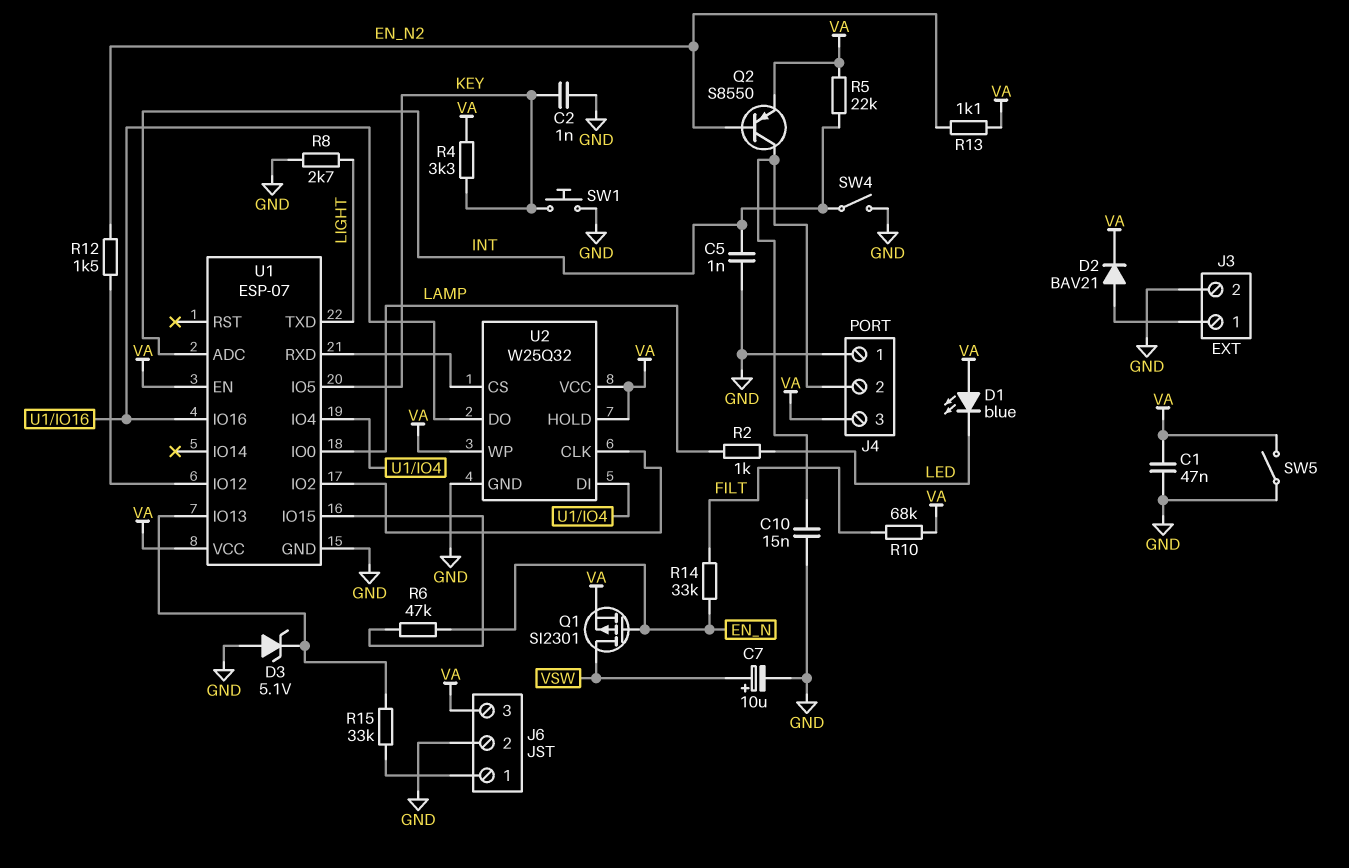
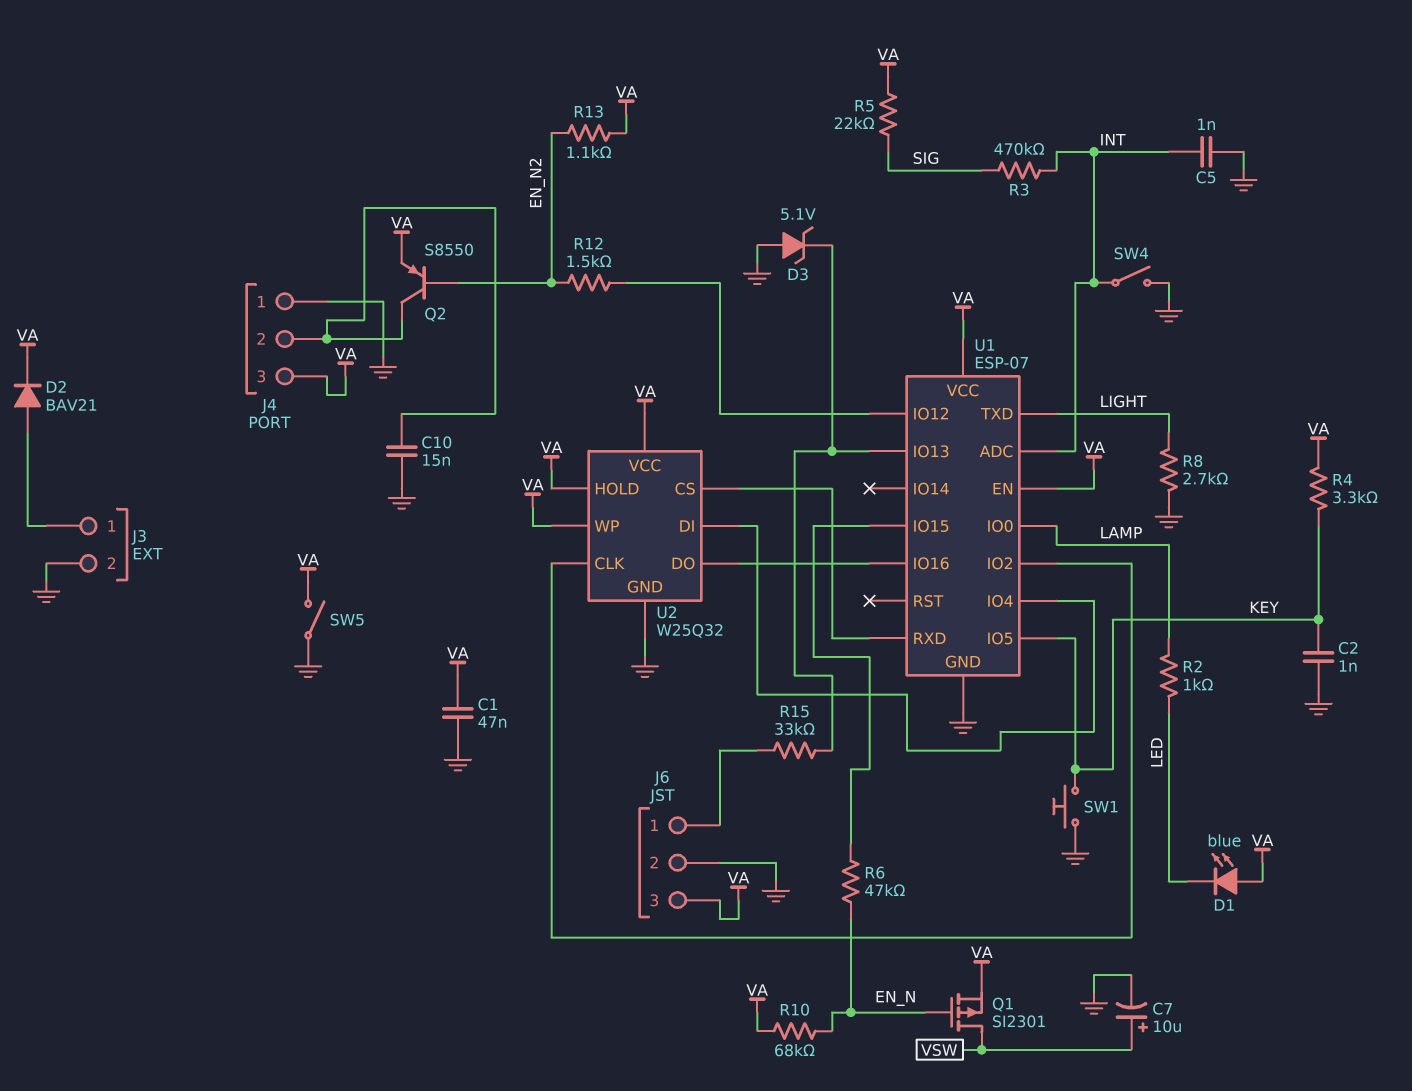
R3: none -> 470k (INT, SIG)
R5: 22k (INT, VA) -> 22k (SIG, VA)
R10: 68k (FILT, VA) -> 68k (EN_N, VA)
R14: 33k (EN_N, FILT) -> none

